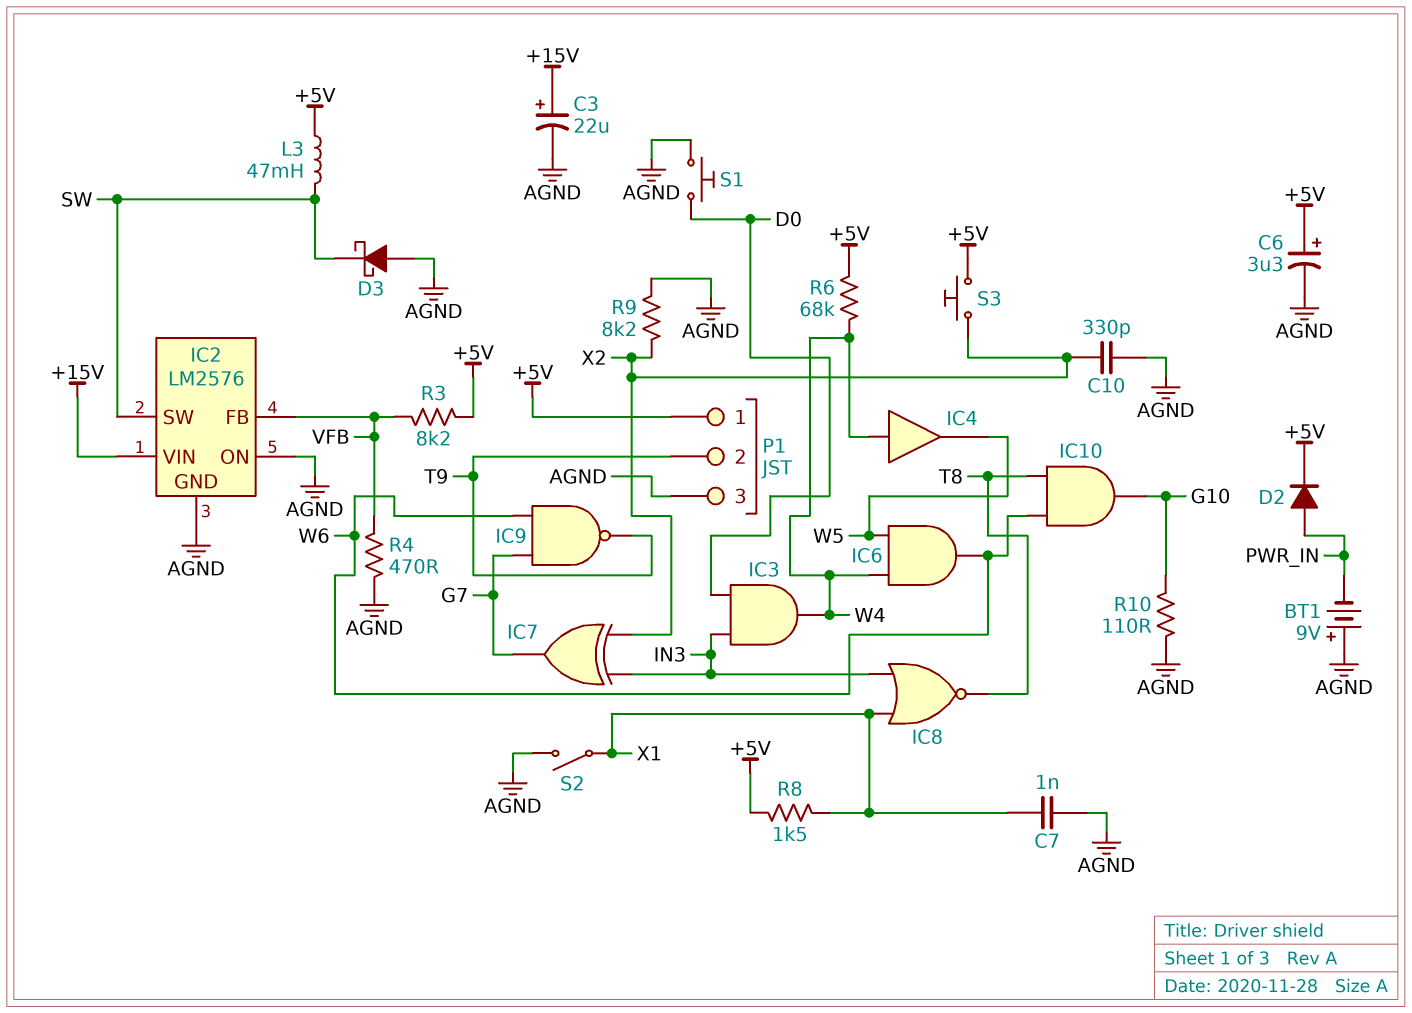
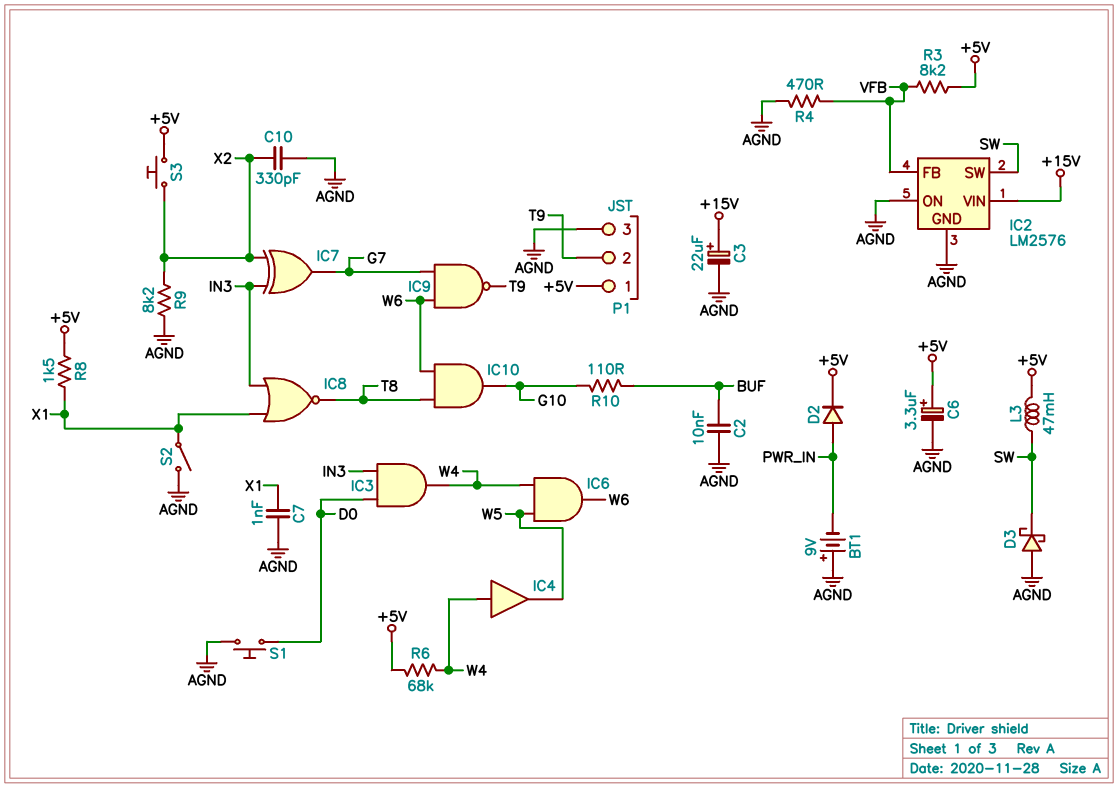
C2: none -> 10nF (AGND, BUF)
R10: 110 (AGND, G10) -> 110 (BUF, G10)

